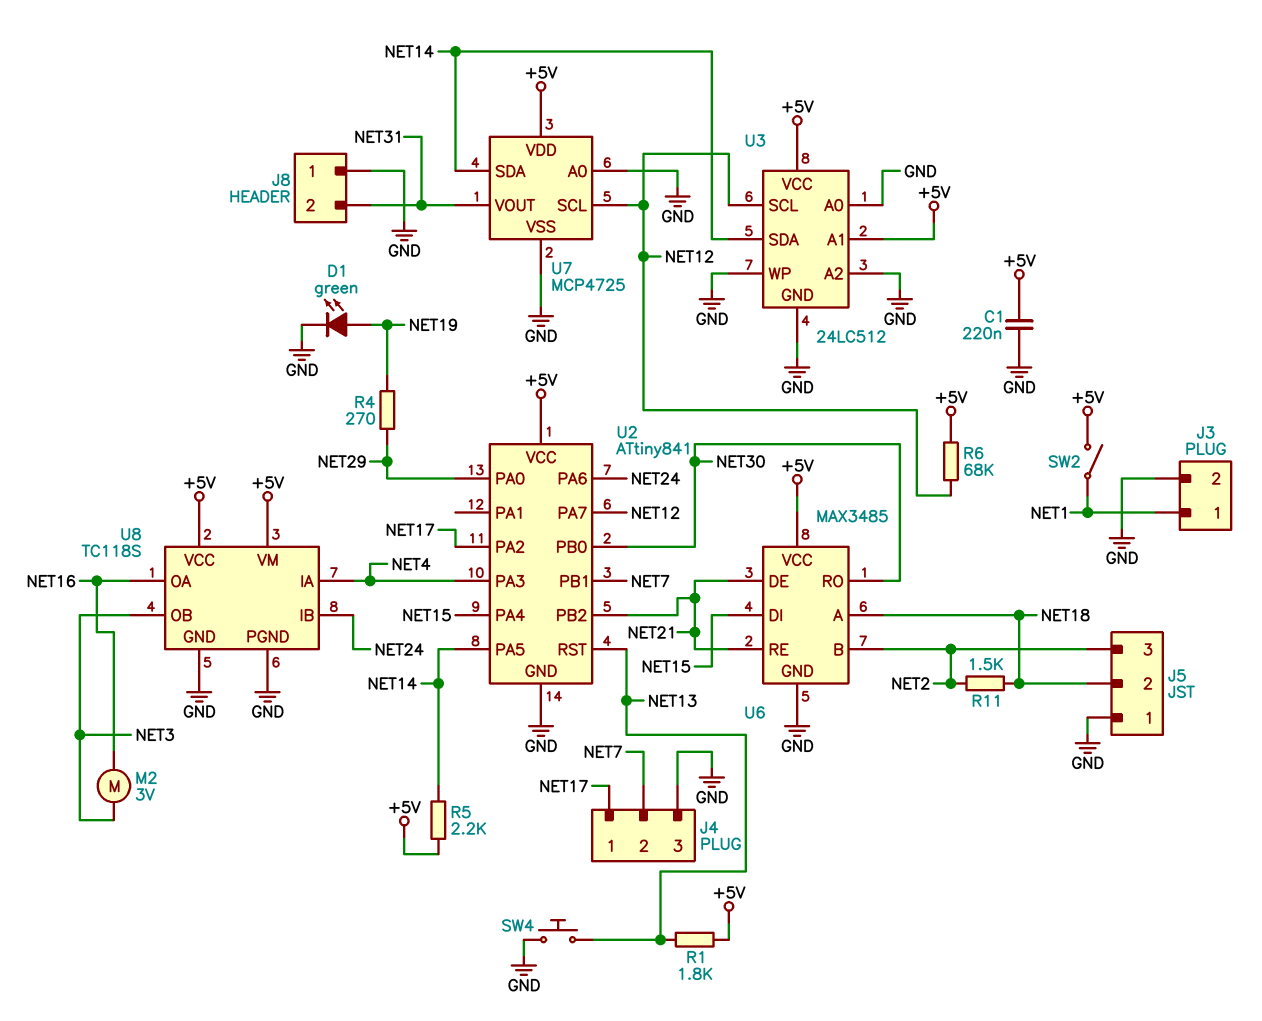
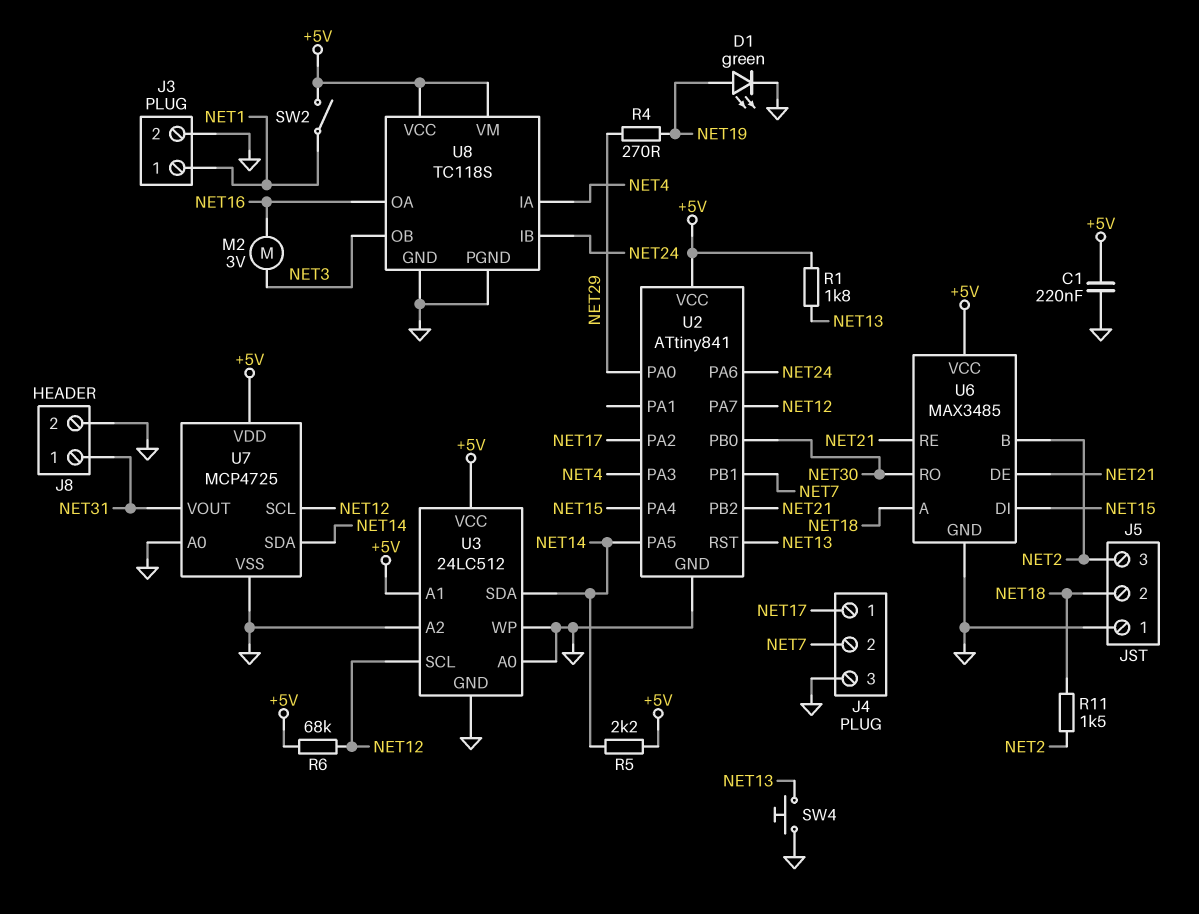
J8 pin 1: GND -> NET31
J8 pin 2: NET31 -> GND

